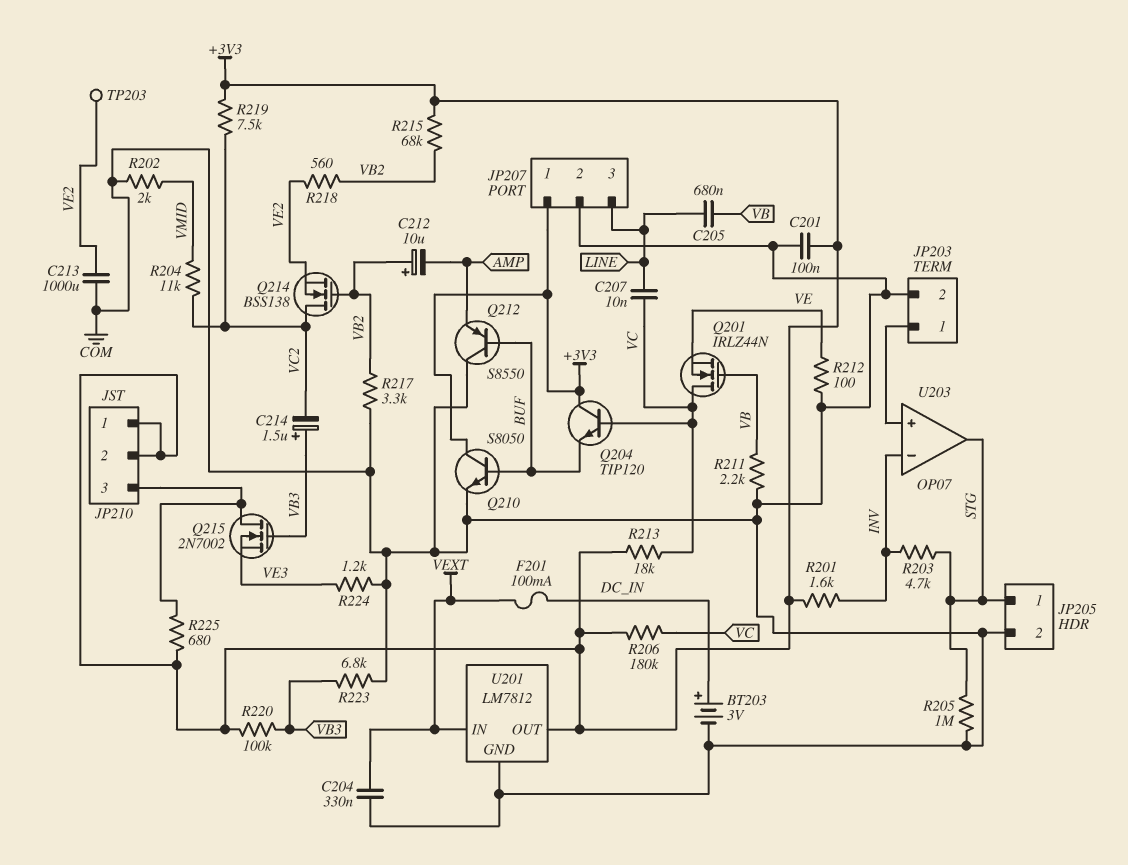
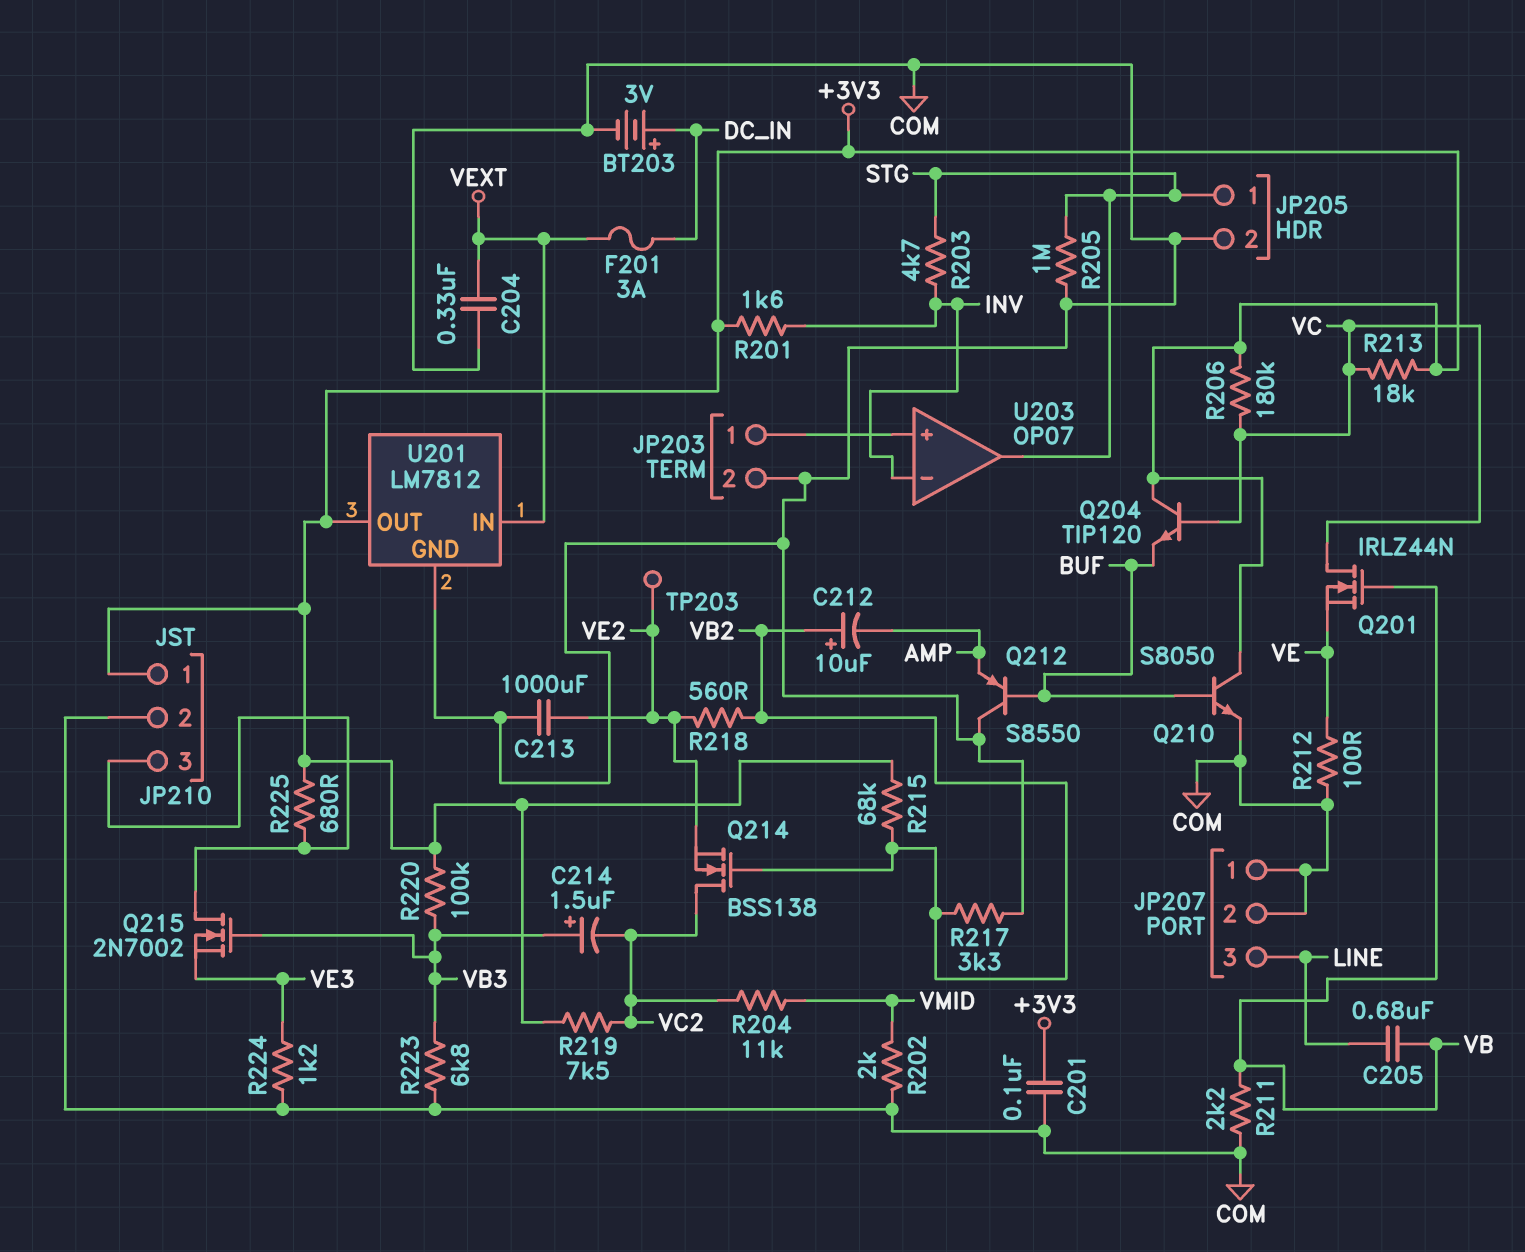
C207: 10nF (LINE, VC) -> none
F201: 100mA (DC_IN, VEXT) -> 3A (DC_IN, VEXT)
JP207 pin 1: +3V3 -> COM
JP210 pin 2: +3V3 -> COM

